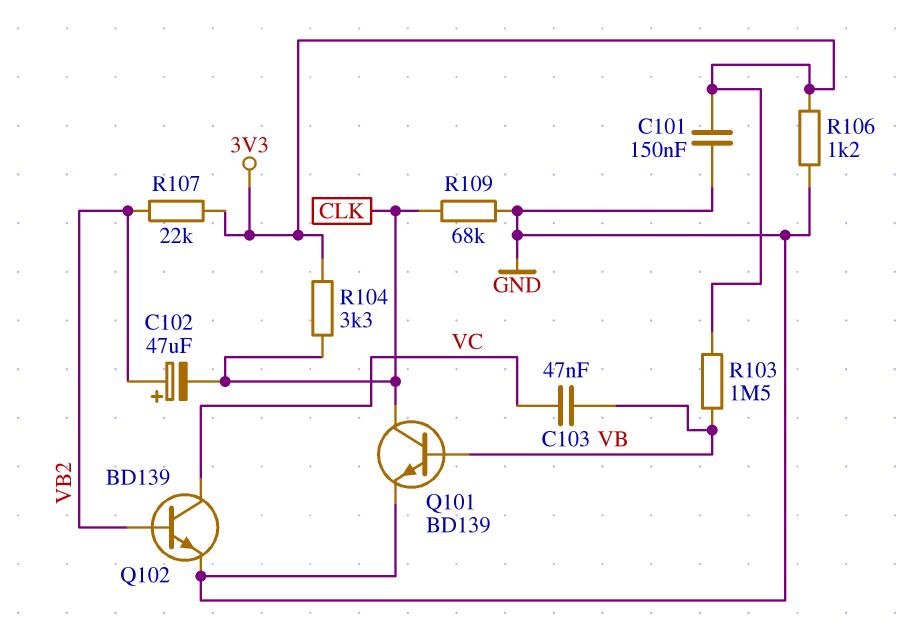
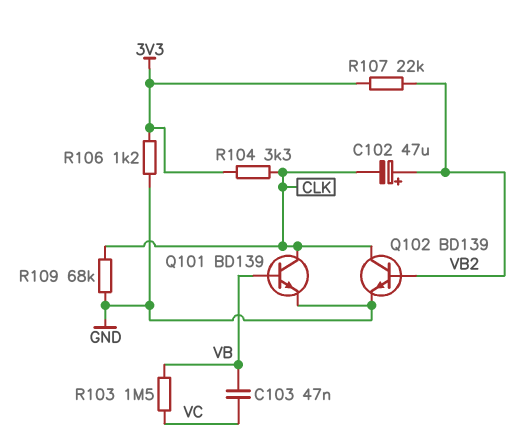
C101: 150nF (3V3, GND) -> none
Q102: NPN BD139 (B VB2, C VC, E GND) -> NPN BD139 (B VB2, C CLK, E GND)
R103: 1.5M (3V3, VB) -> 1.5M (VB, VC)

